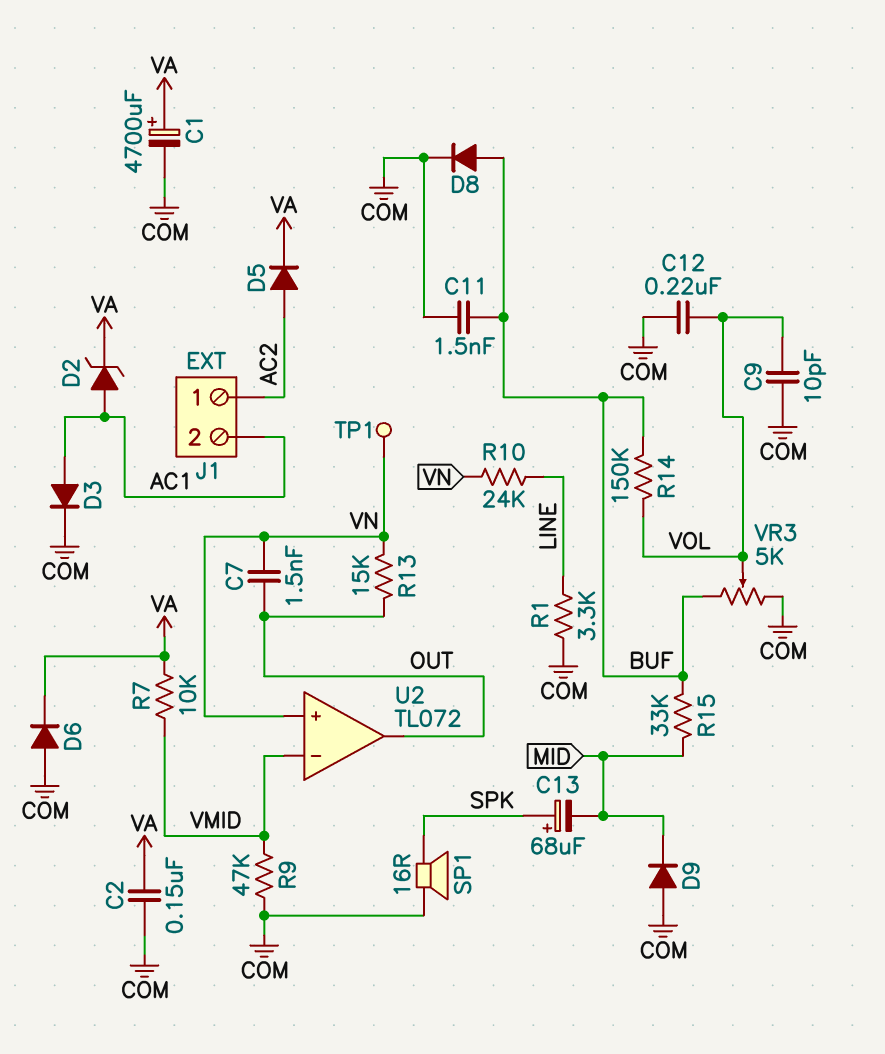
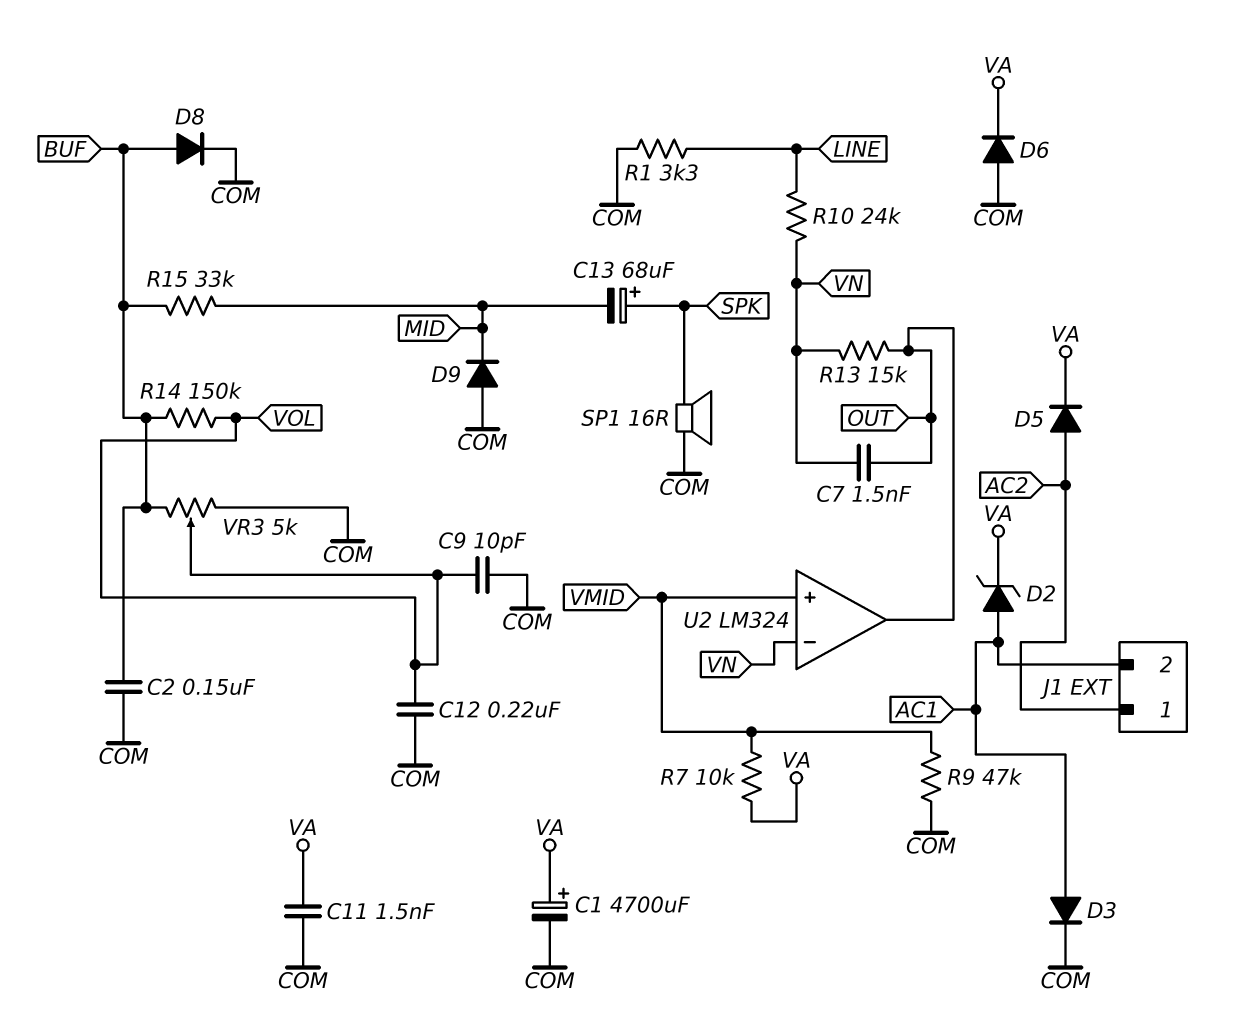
C2: 150nF (COM, VA) -> 150nF (BUF, COM)
C11: 1.5nF (BUF, COM) -> 1.5nF (COM, VA)
TP1: test point (VN) -> none
U2: TL072 -> LM324
U2 pin in+: VN -> VMID
U2 pin in-: VMID -> VN

